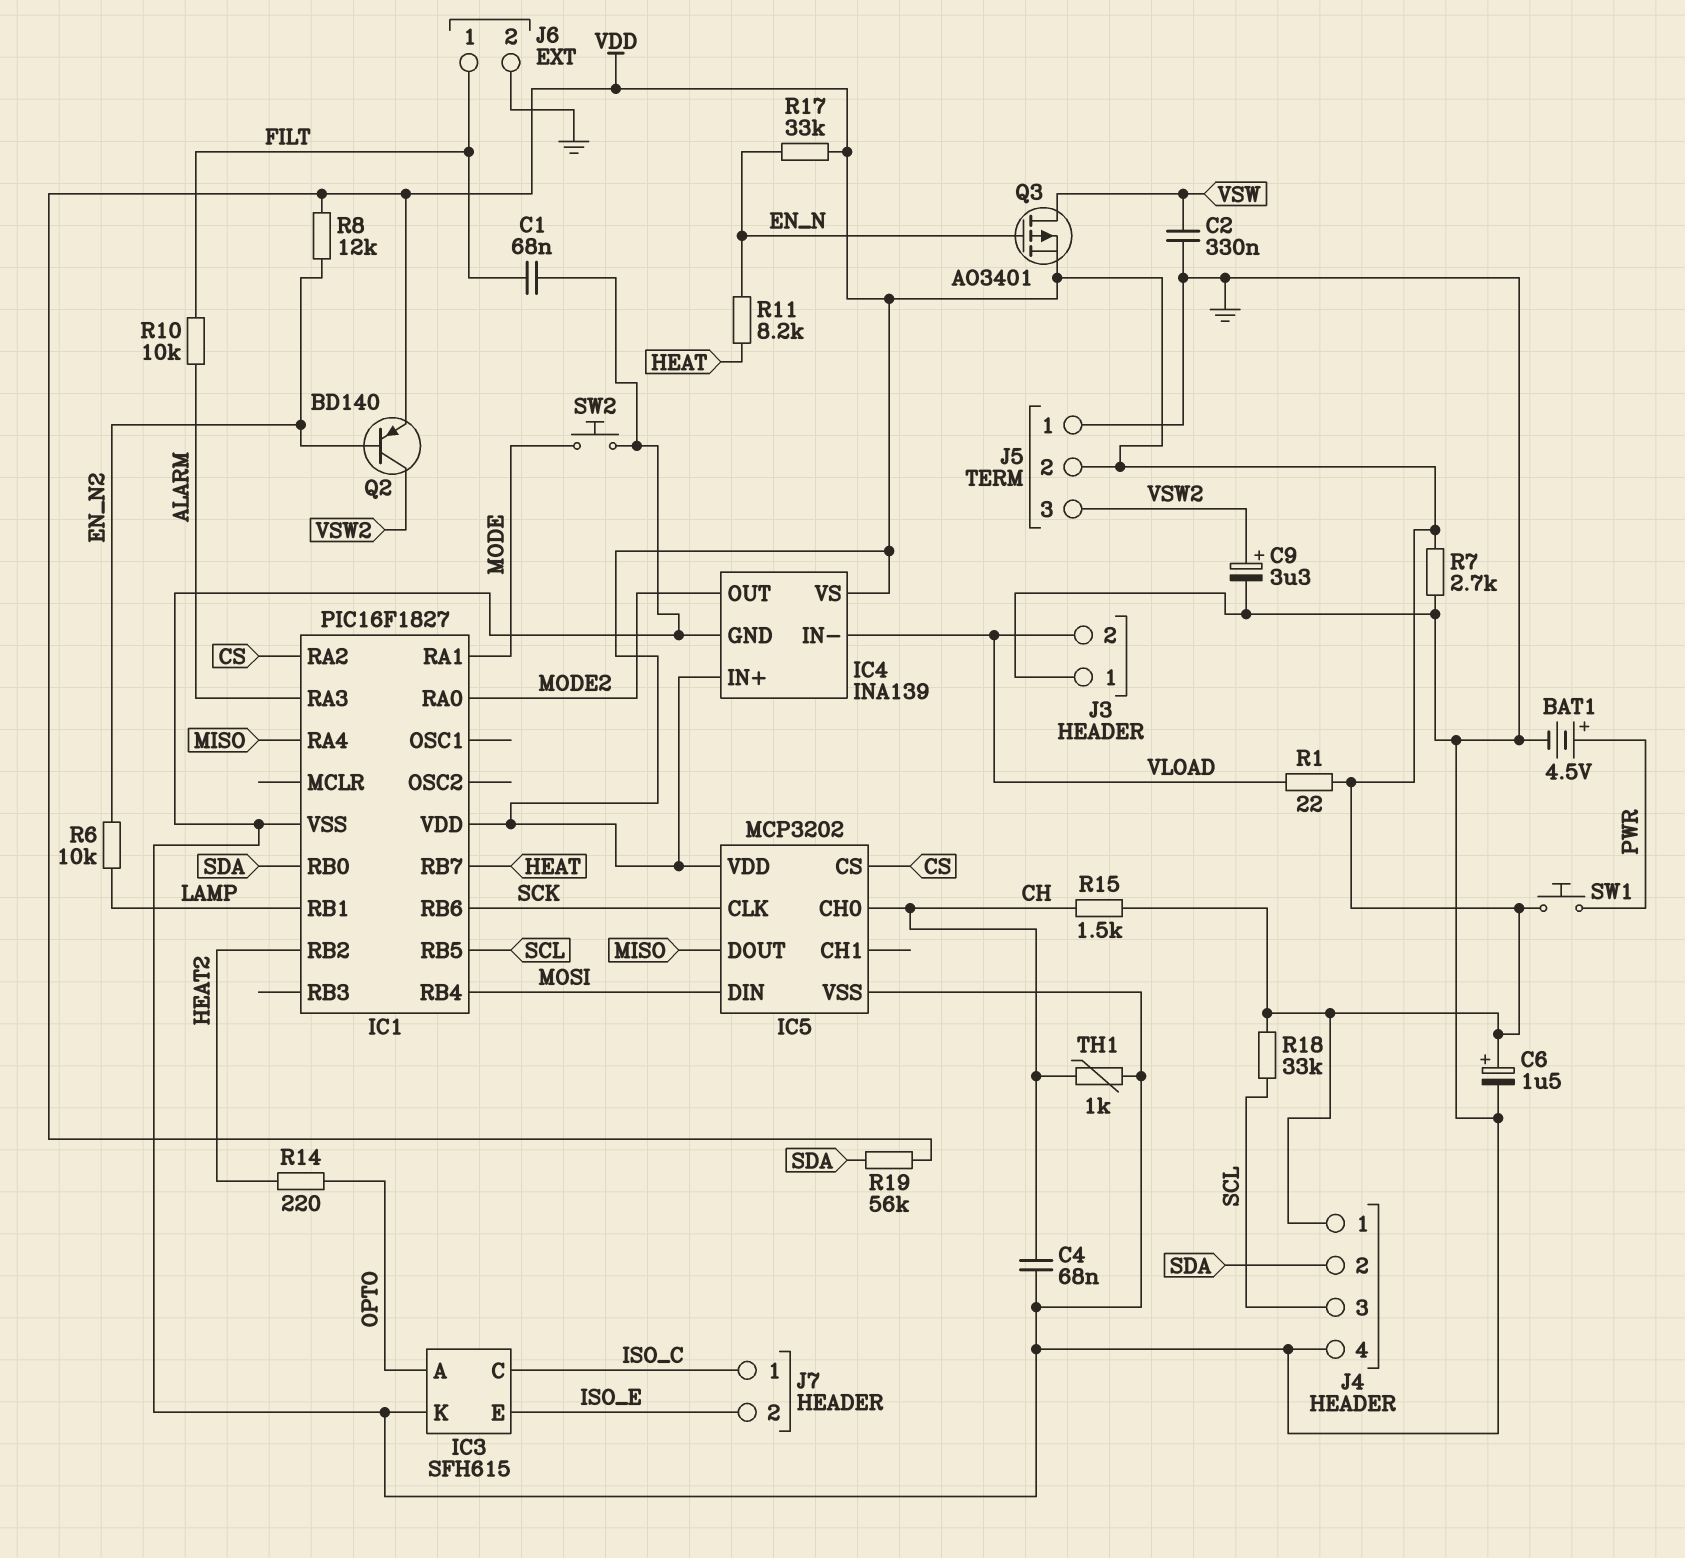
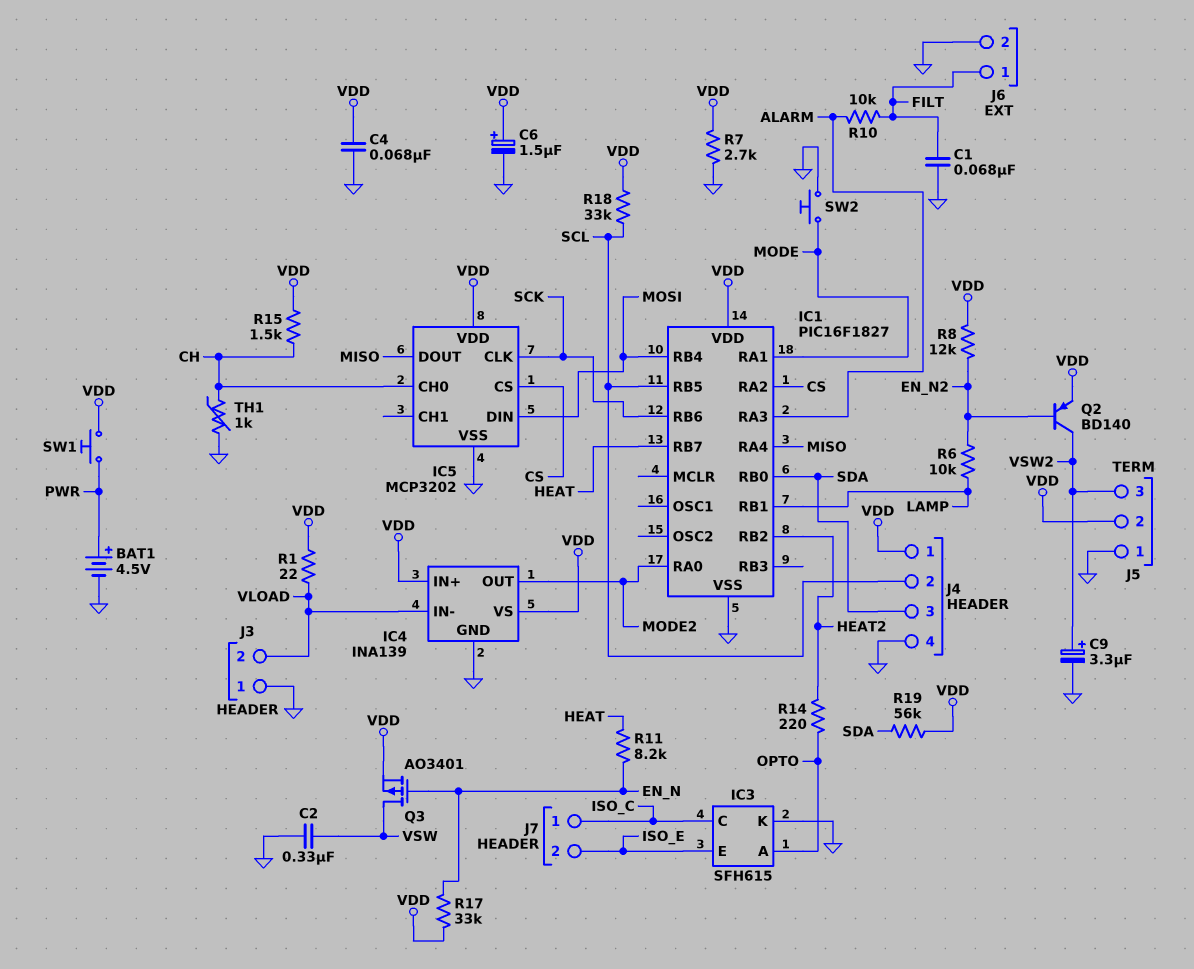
C4: 68nF (CH, GND) -> 68nF (GND, VDD)
J4 pin 2: SDA -> SCL
J4 pin 3: SCL -> SDA

